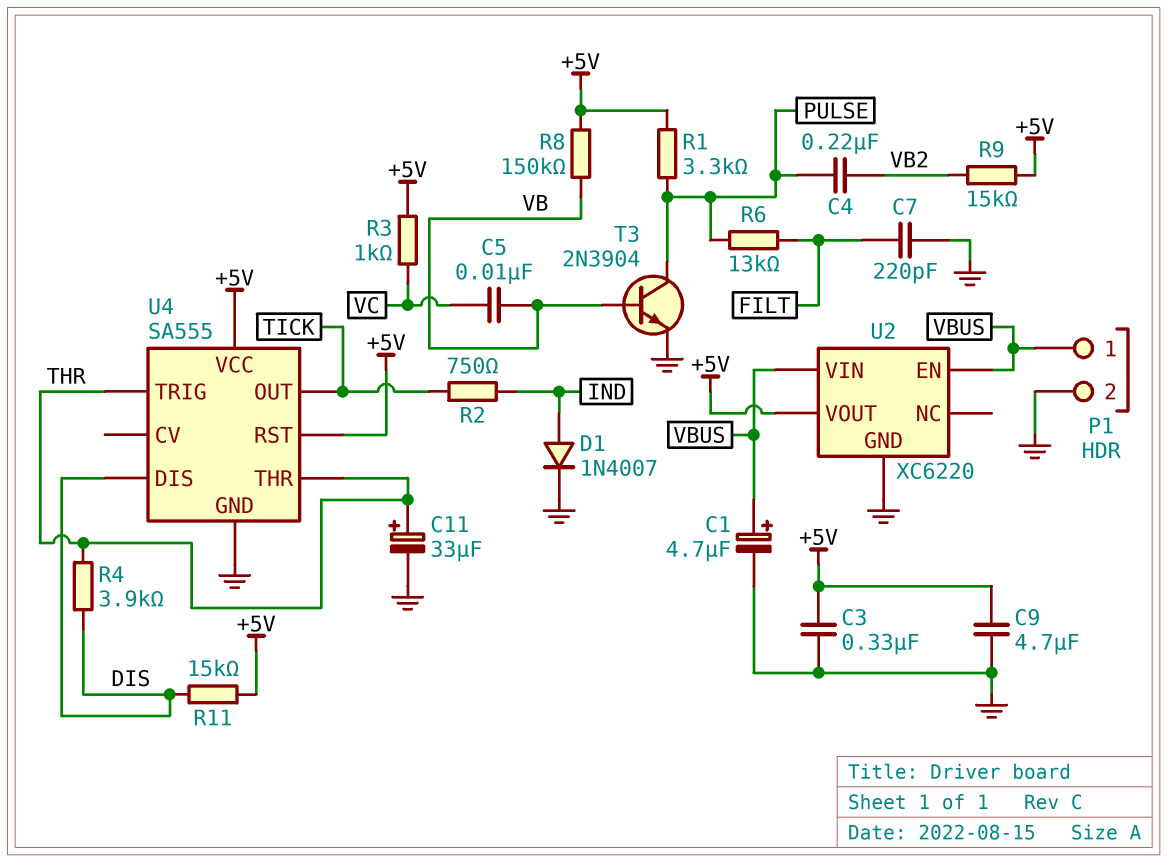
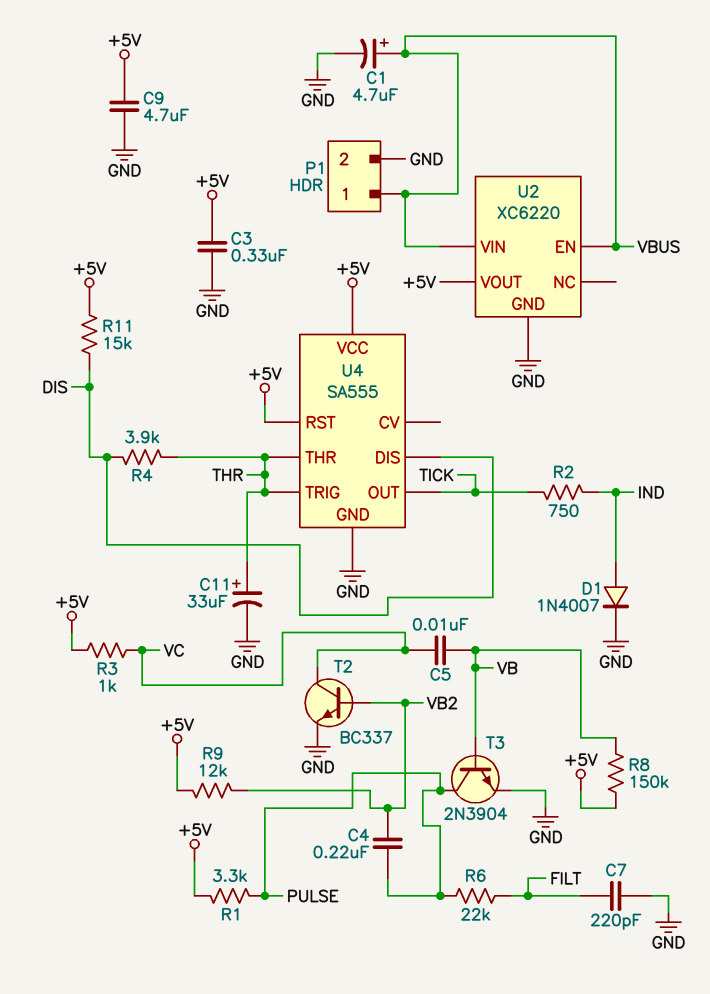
R6: 13k (FILT, PULSE) -> 22k (FILT, PULSE)
R9: 15k (+5V, VB2) -> 12k (+5V, VB2)
T2: none -> NPN BC337 (B VB2, C VC, E GND)

